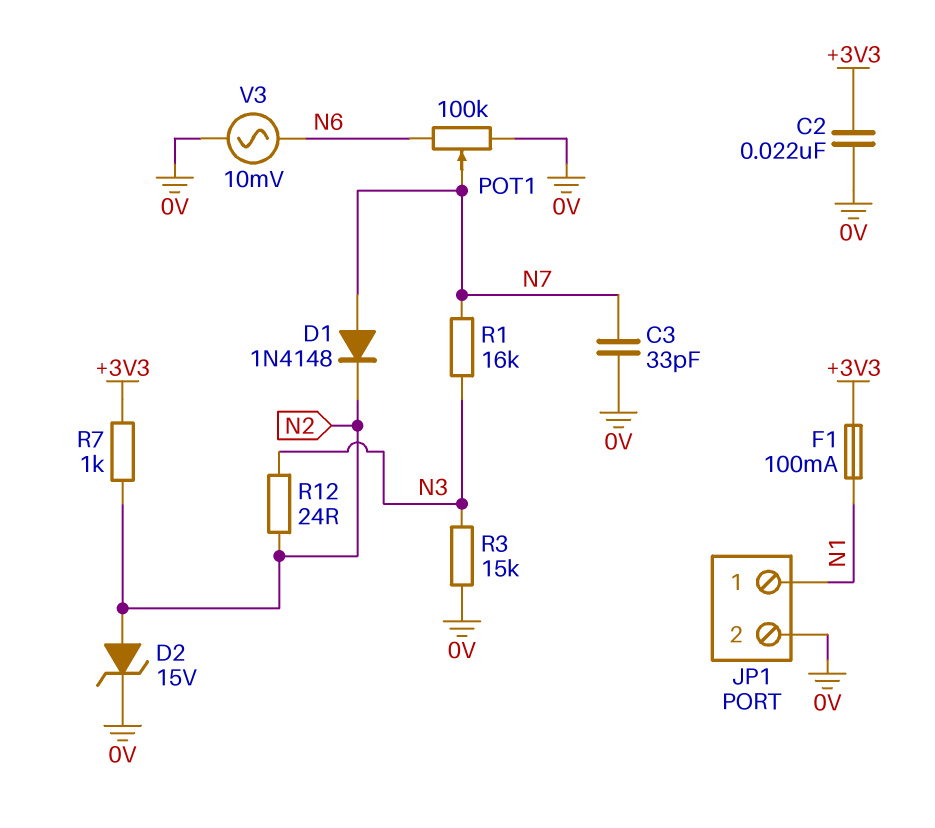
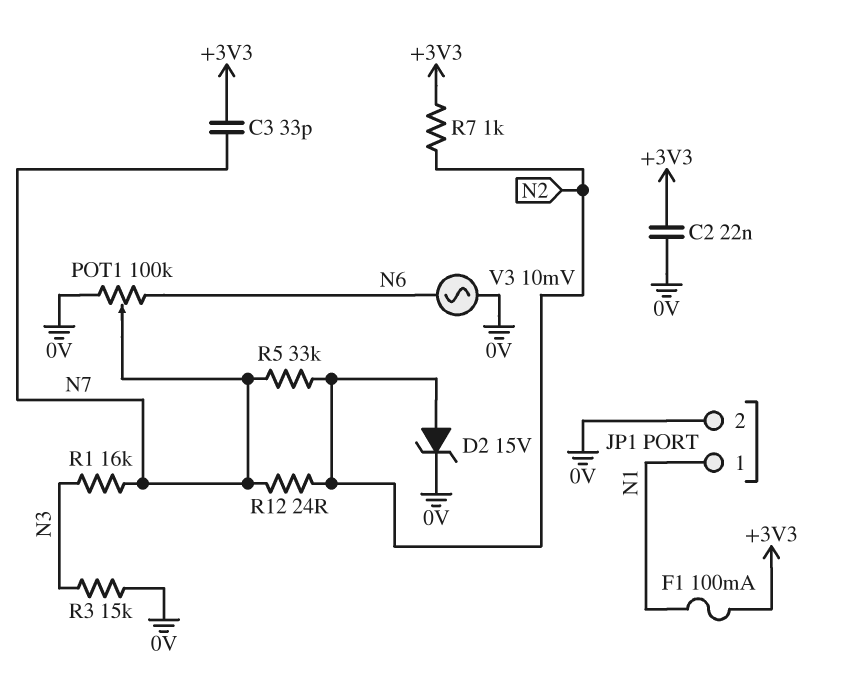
C3: 33pF (0V, N7) -> 33pF (+3V3, N7)
D1: diode 1N4148 (A N7, K N2) -> none
R5: none -> 33k (N2, N7)
R12: 24 (N2, N3) -> 24 (N2, N7)

